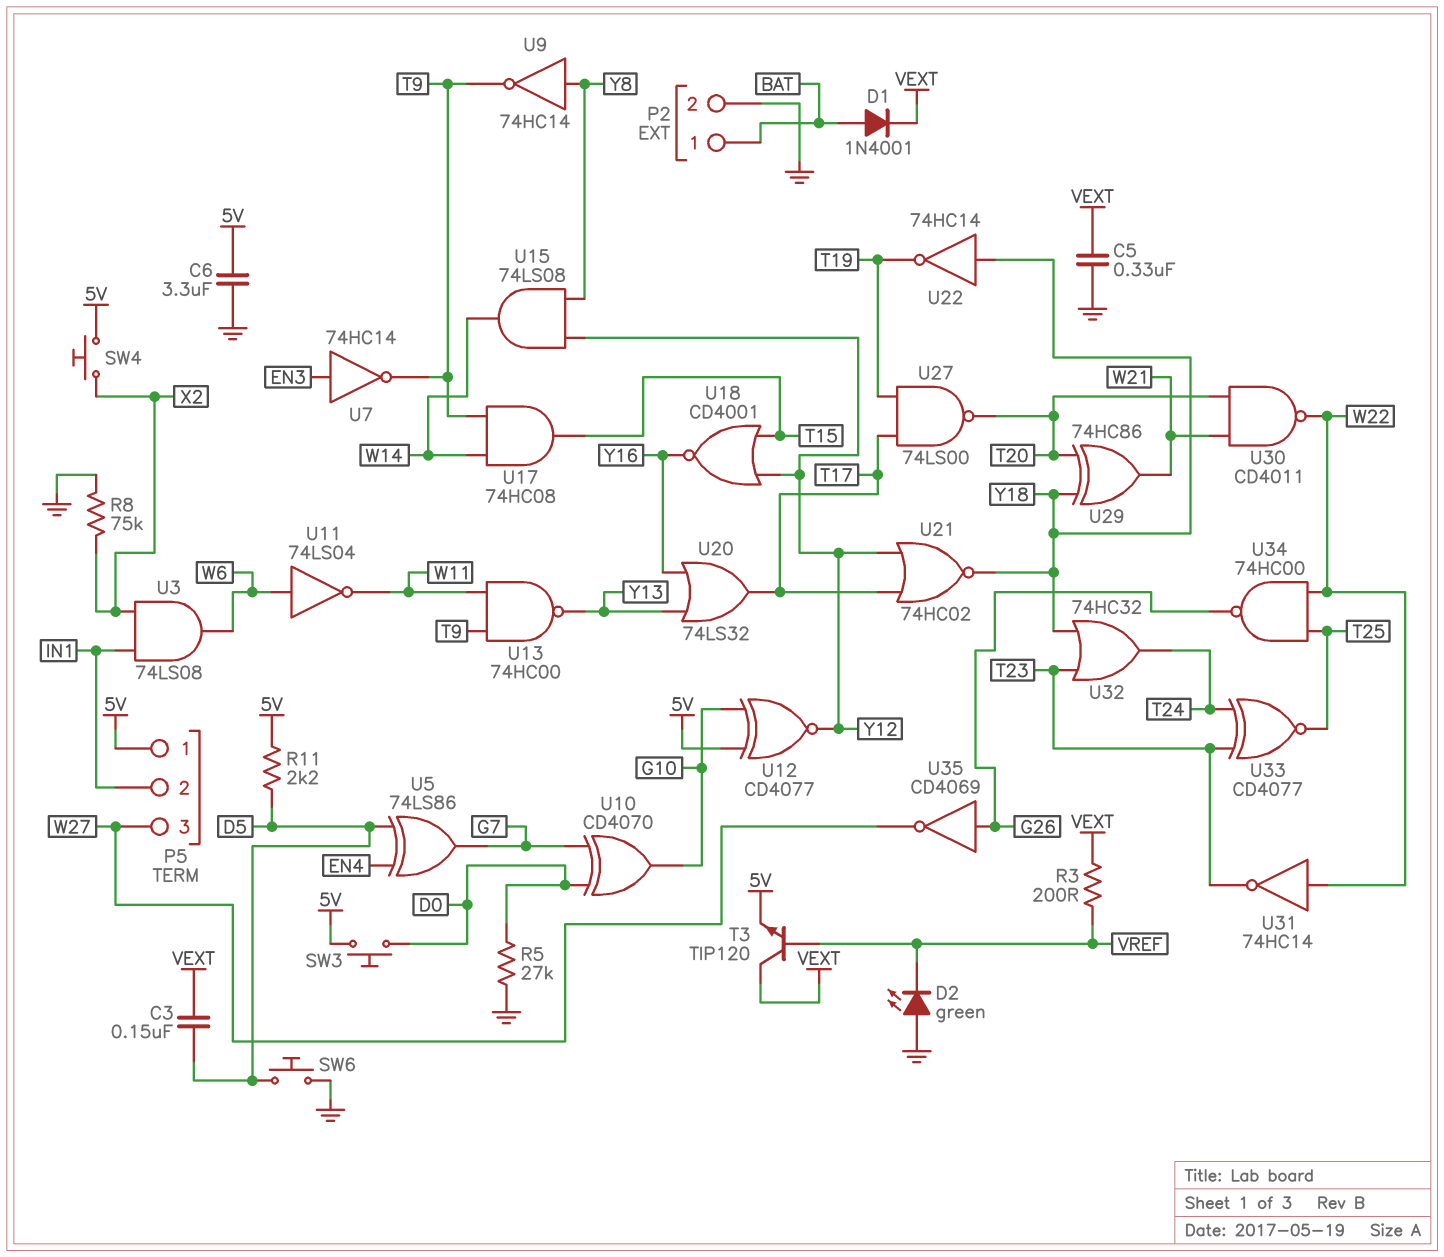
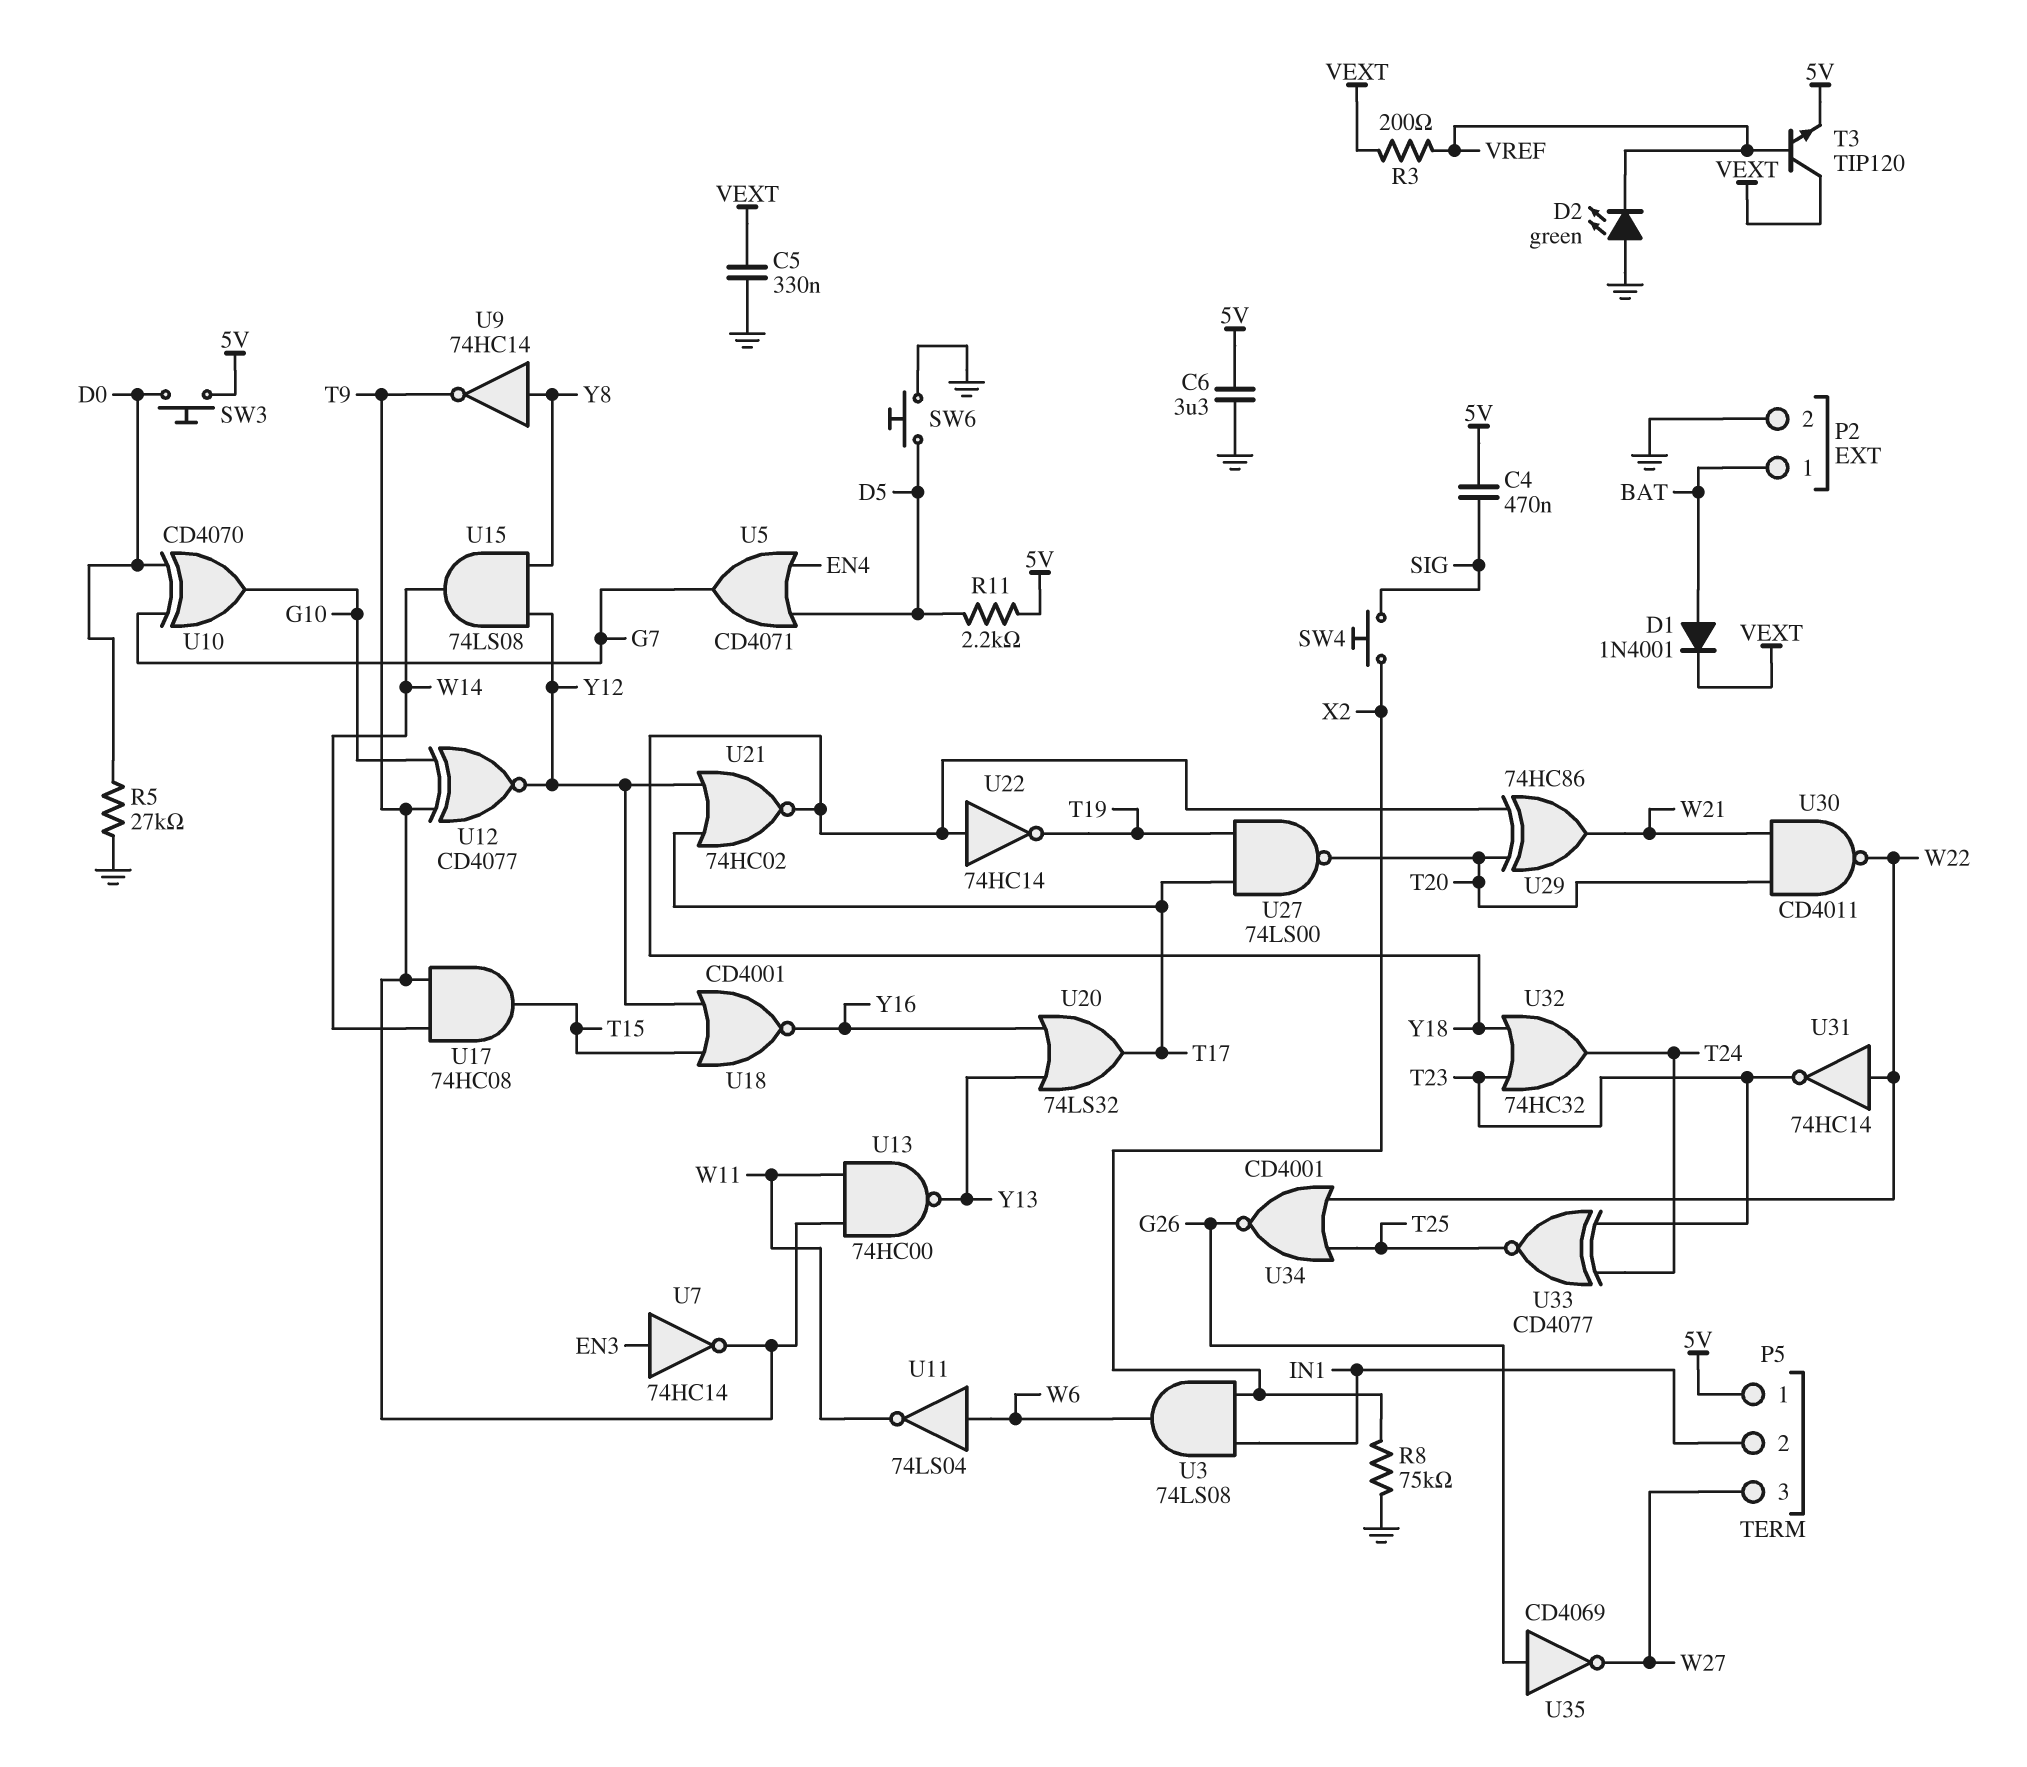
C3: 150nF (D5, VEXT) -> none
C4: none -> 470nF (5V, SIG)
SW4: button (5V, X2) -> button (SIG, X2)
U5: XOR 74LS86 (in D5, in EN4, out G7) -> OR CD4071 (in D5, in EN4, out G7)
U12: XNOR CD4077 (in 5V, in G10, out Y12) -> XNOR CD4077 (in G10, in T9, out Y12)
U34: NAND 74HC00 (in T25, in W22, out G26) -> NOR CD4001 (in T25, in W22, out G26)

